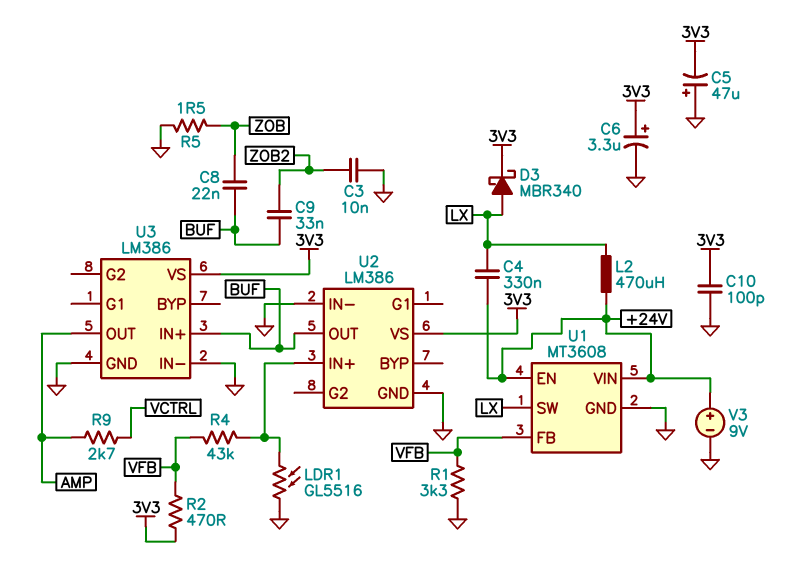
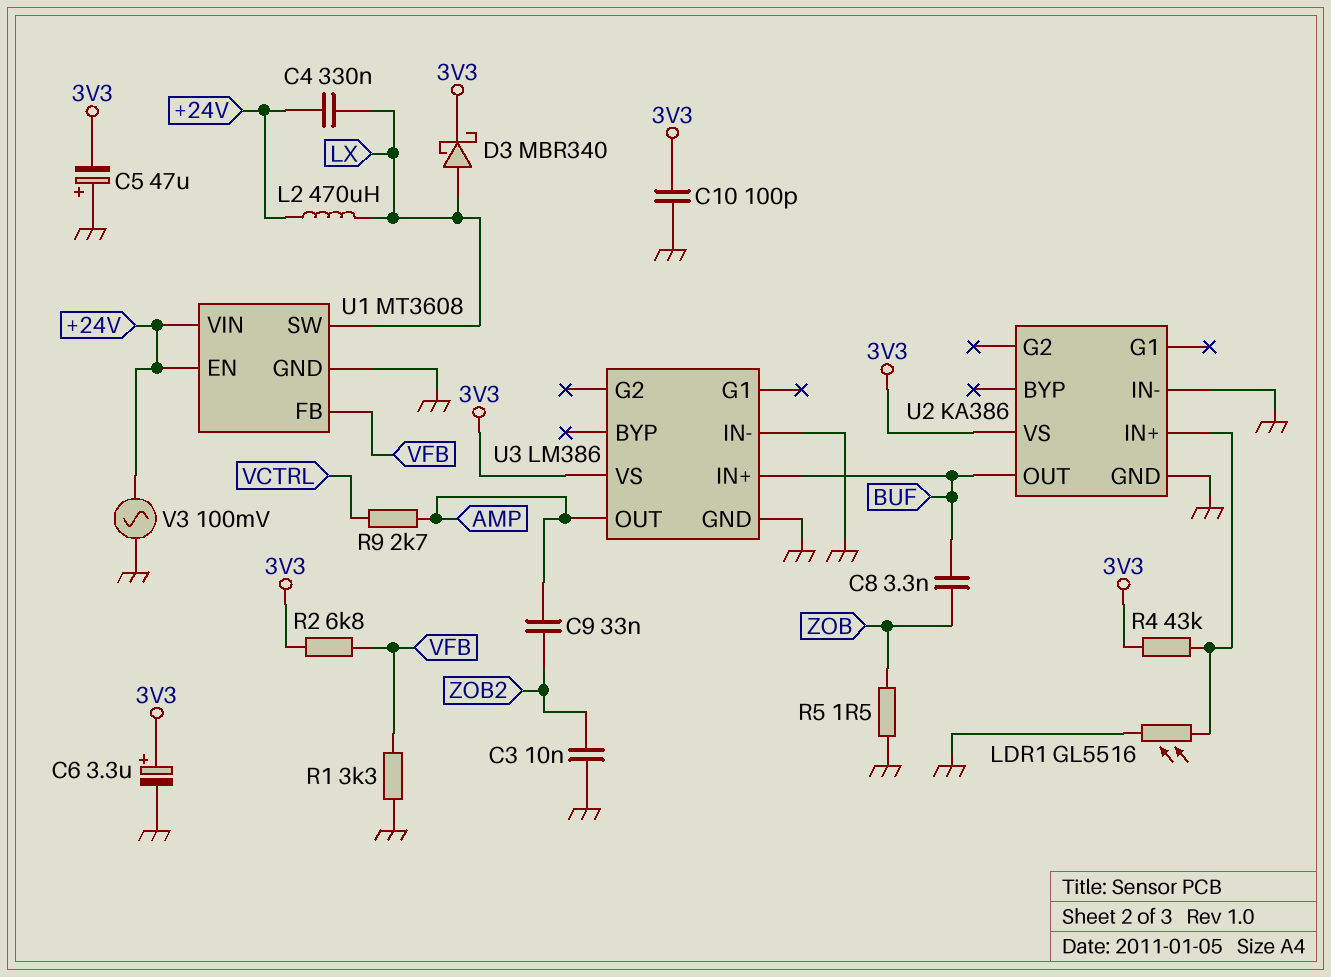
C8: 22nF (BUF, ZOB) -> 3.3nF (BUF, ZOB)
C9: 33nF (BUF, ZOB2) -> 33nF (AMP, ZOB2)
R2: 470 (3V3, VFB) -> 6.8k (3V3, VFB)
R4: 43k (U2/IN+, VFB) -> 43k (3V3, U2/IN+)
U2: LM386 -> KA386
V3: 9V (plus +24V, minus GND) -> AC 100mV (+24V, GND)

